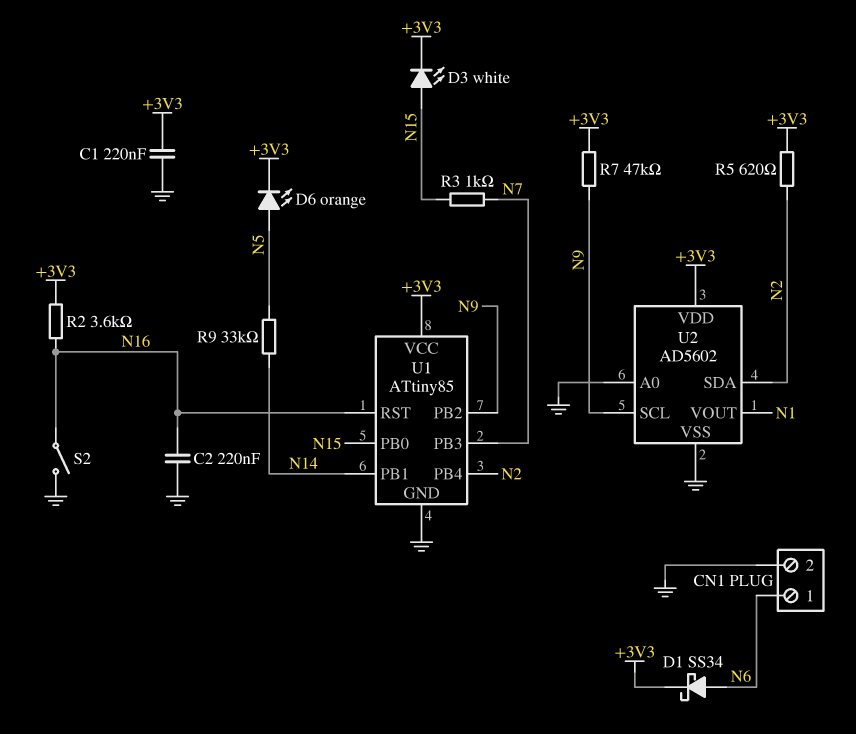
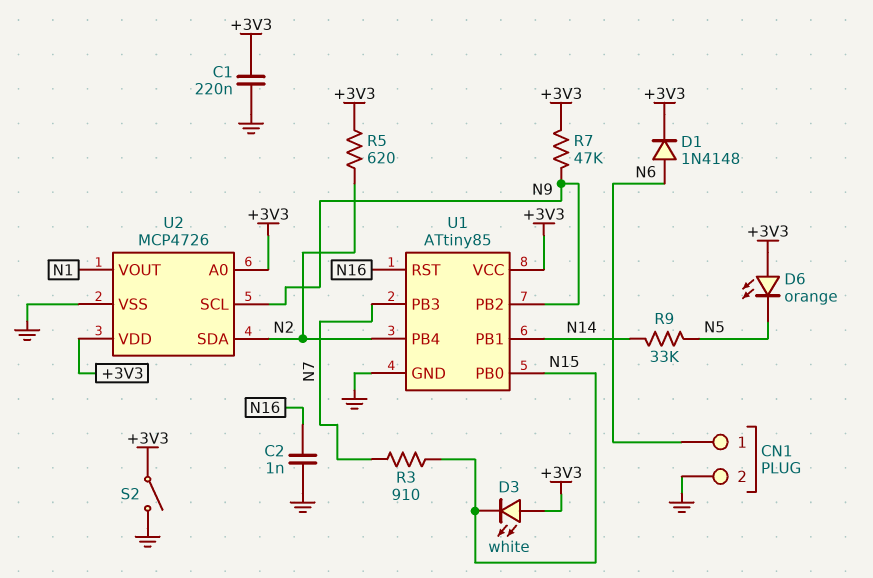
C2: 220nF (GND, N16) -> 1nF (GND, N16)
D1: schottky SS34 (A N6, K +3V3) -> diode 1N4148 (A N6, K +3V3)
D3: LED white (A N15, K +3V3) -> LED white (A +3V3, K N15)
D6: LED orange (A N5, K +3V3) -> LED orange (A +3V3, K N5)
R2: 3.6k (+3V3, N16) -> none
R3: 1k (N7, N15) -> 910 (N7, N15)
S2: switch (GND, N16) -> switch (+3V3, GND)
U2: AD5602 -> MCP4726
U2 pin A0: GND -> +3V3

